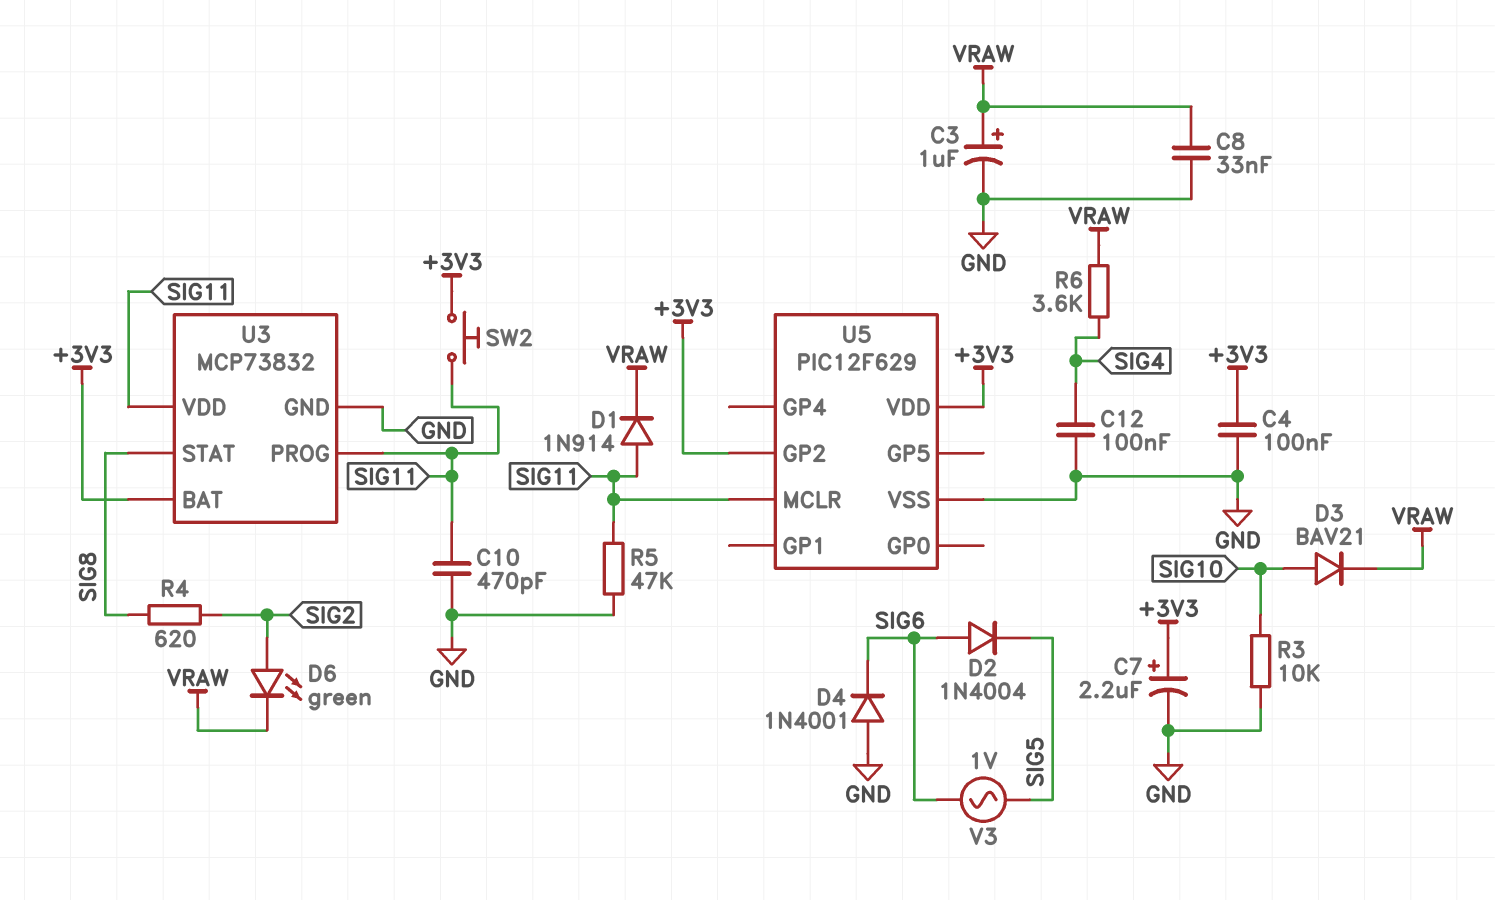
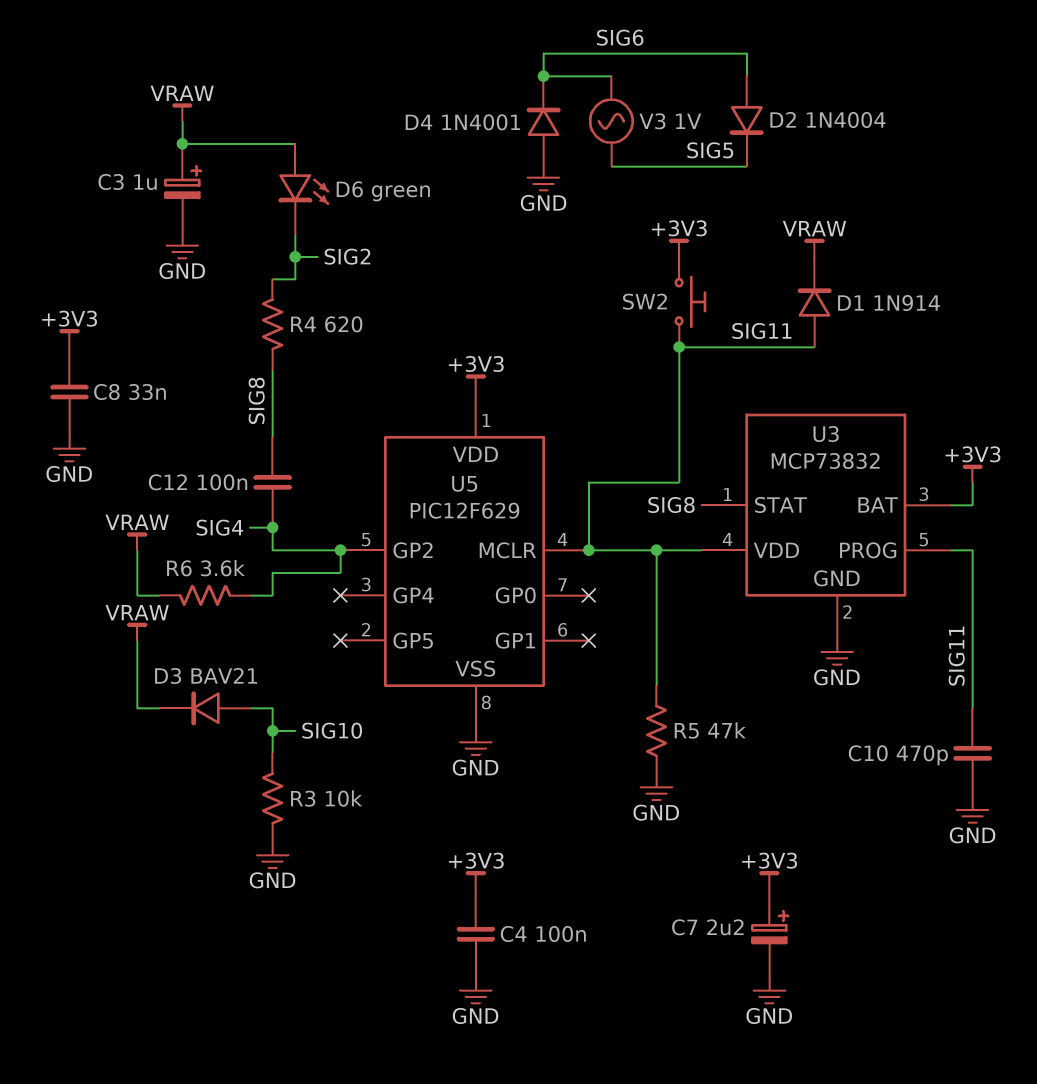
C8: 33nF (GND, VRAW) -> 33nF (+3V3, GND)
C12: 100nF (GND, SIG4) -> 100nF (SIG4, SIG8)
D6: LED green (A SIG2, K VRAW) -> LED green (A VRAW, K SIG2)
U5 pin GP2: +3V3 -> SIG4

